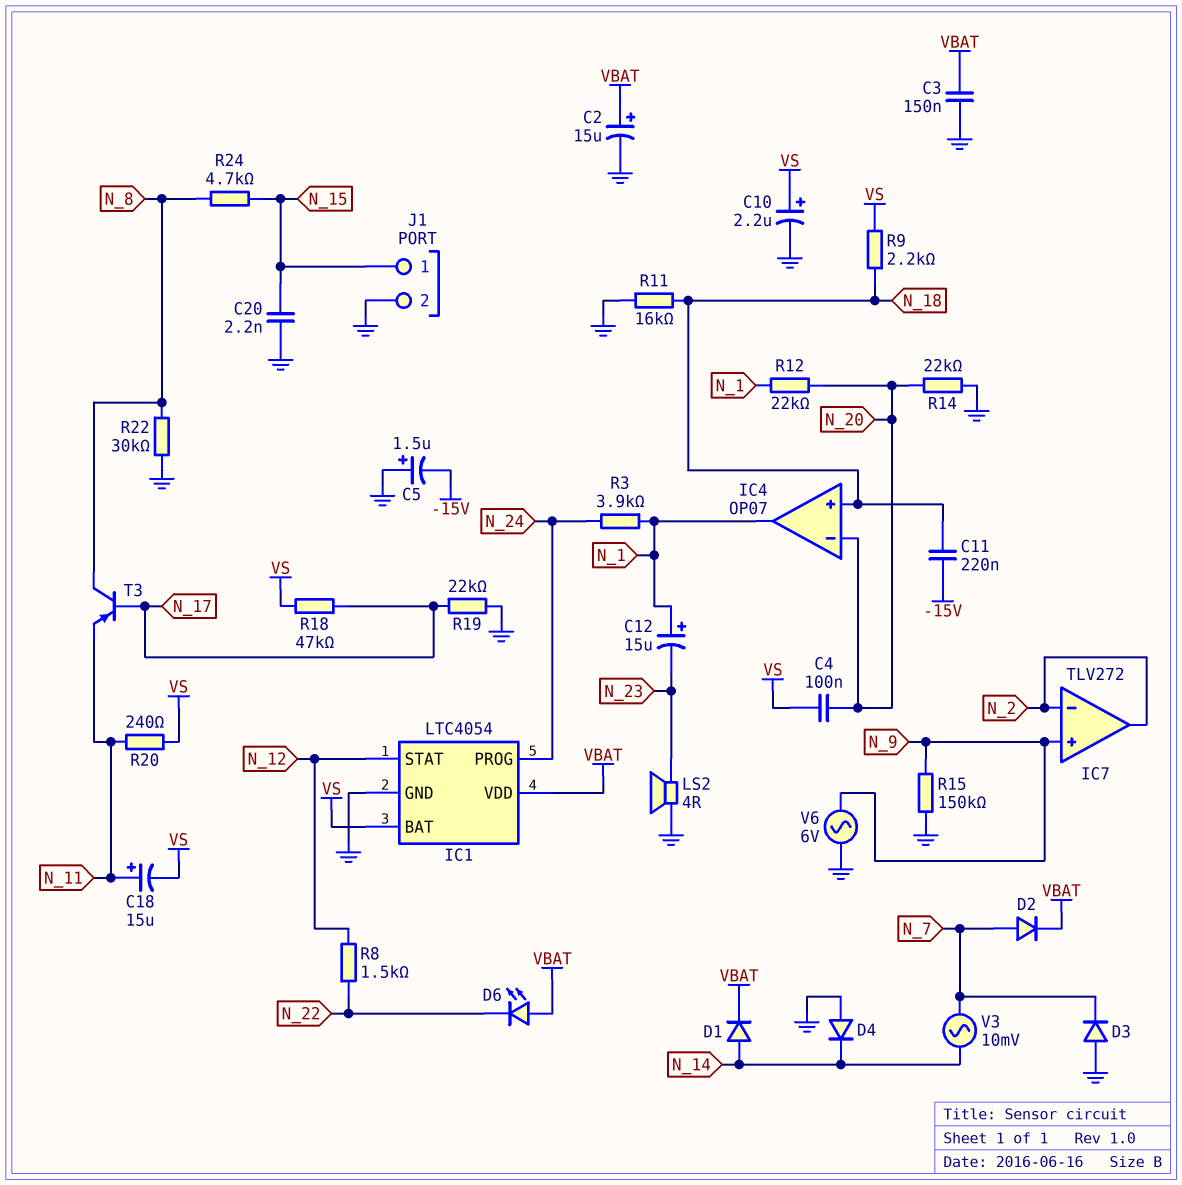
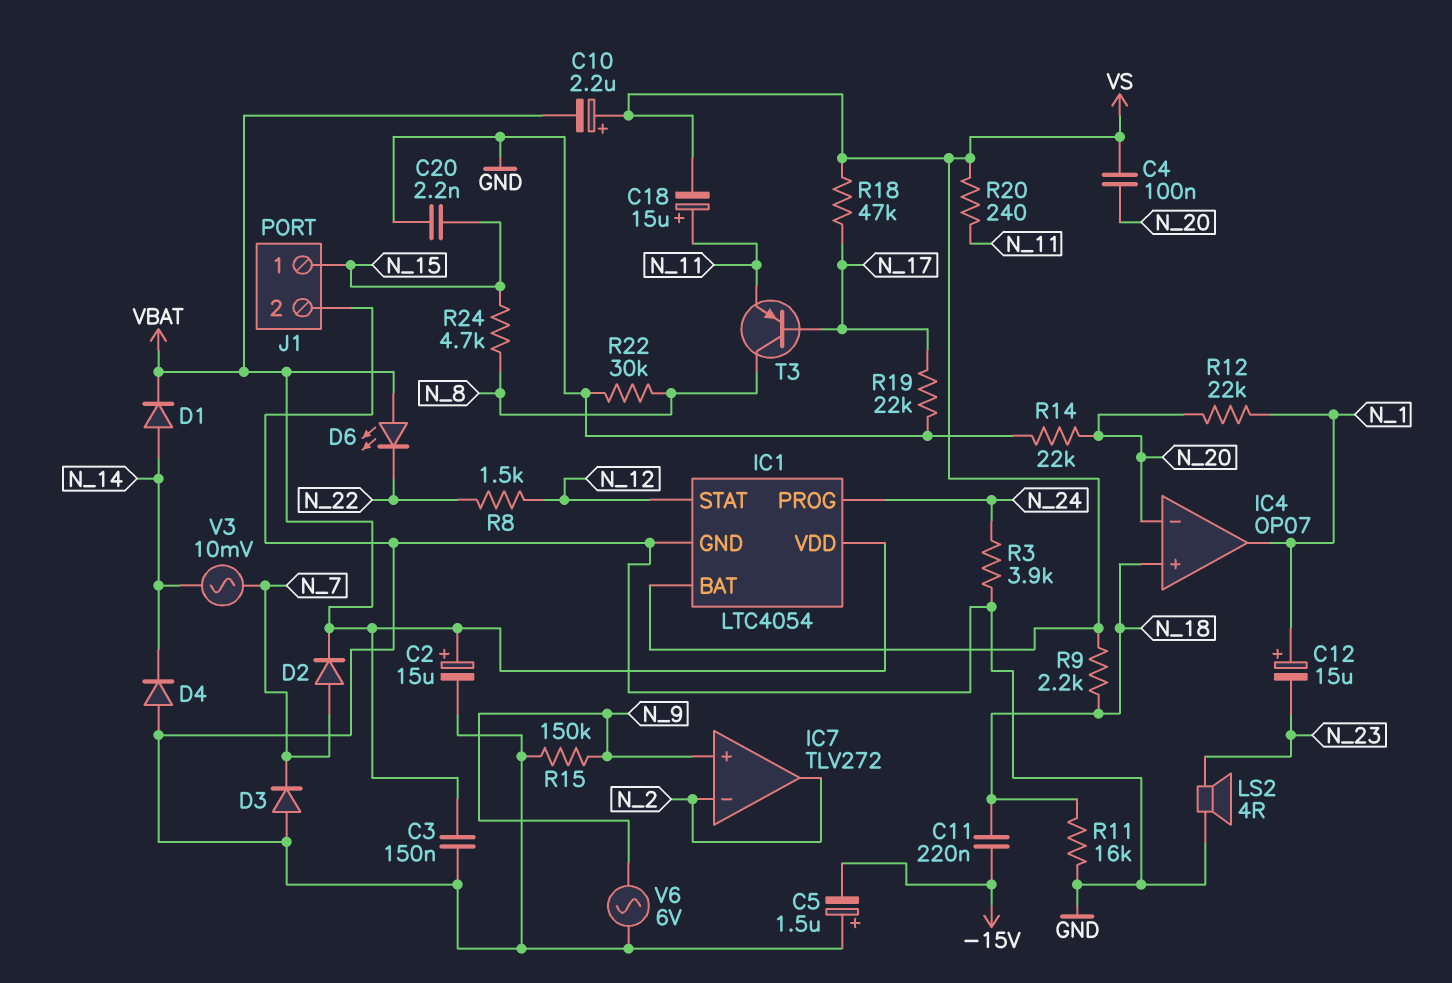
C10: 2.2uF (plus VS, minus GND) -> 2.2uF (plus VS, minus VBAT)
R3: 3.9k (N_1, N_24) -> 3.9k (GND, N_24)

